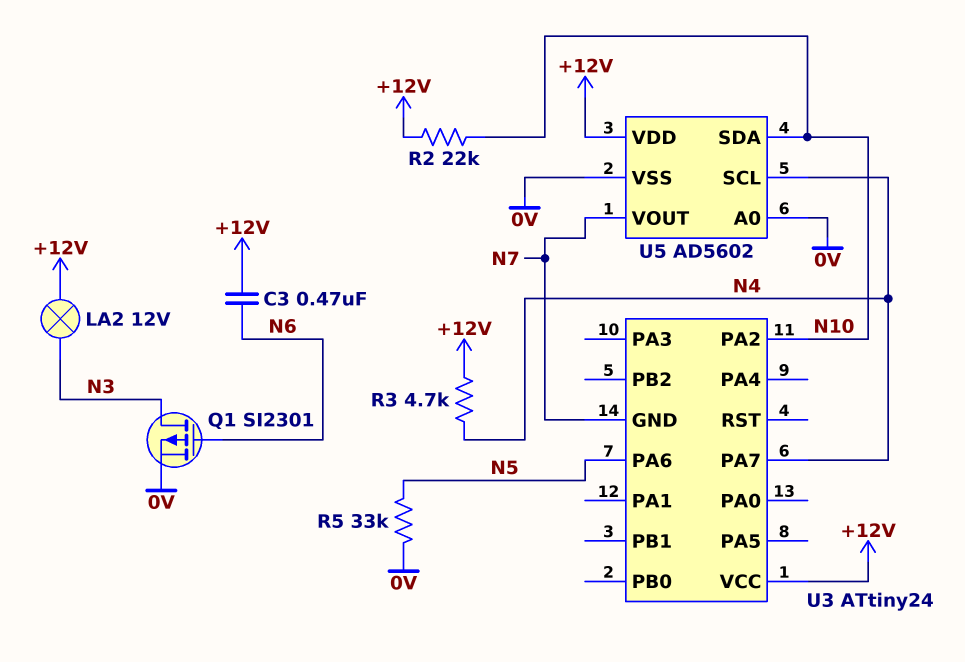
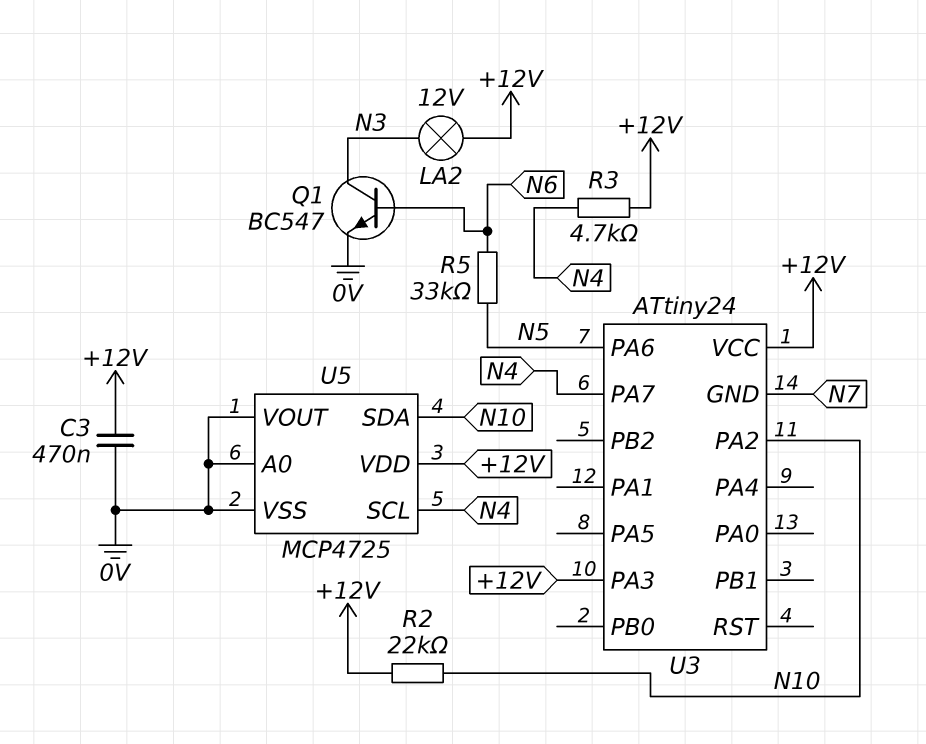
C3: 470nF (+12V, N6) -> 470nF (+12V, 0V)
Q1: PMOS SI2301 (G N6, D N3, S 0V) -> NPN BC547 (B N6, C N3, E 0V)
R5: 33k (0V, N5) -> 33k (N5, N6)
U3 pin PA3: none -> +12V
U5: AD5602 -> MCP4725
U5 pin VOUT: N7 -> 0V

